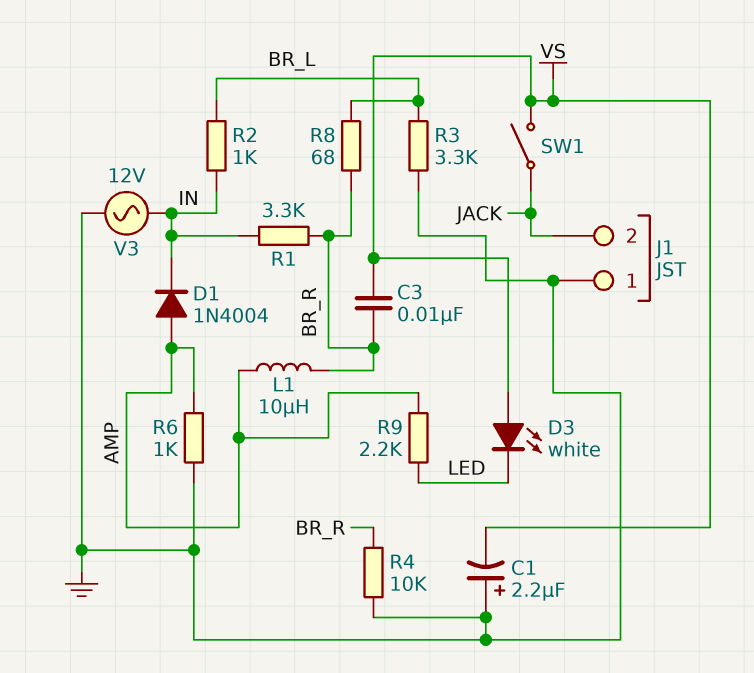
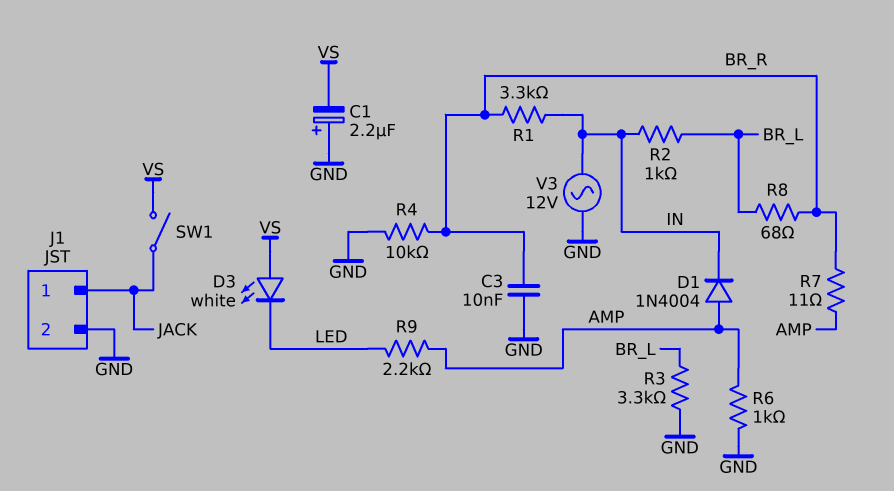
C3: 10nF (BR_R, VS) -> 10nF (BR_R, GND)
J1 pin 1: GND -> JACK
J1 pin 2: JACK -> GND
L1: 10uH (AMP, BR_R) -> none
R7: none -> 11 (AMP, BR_R)

